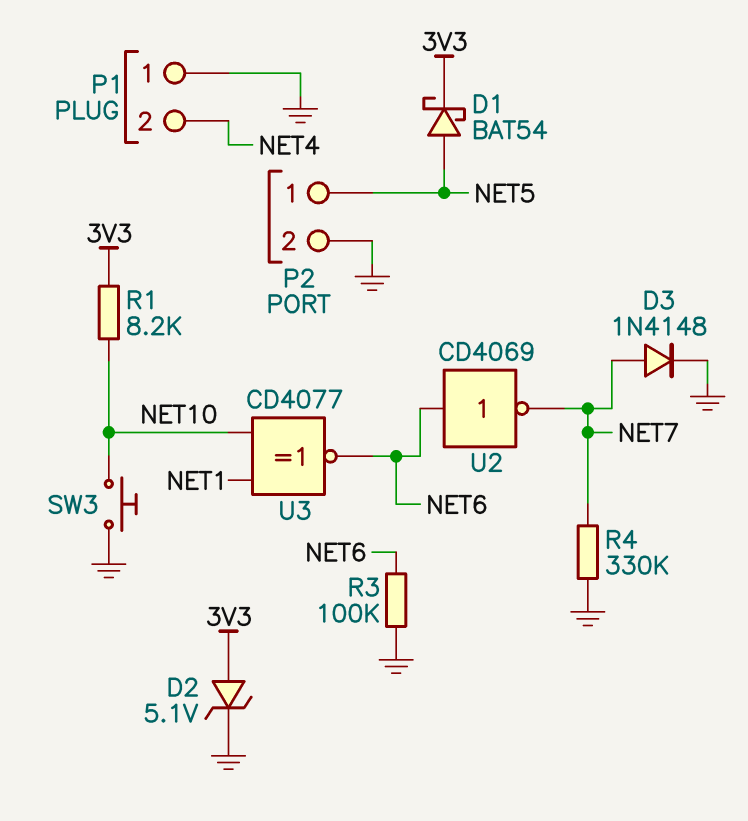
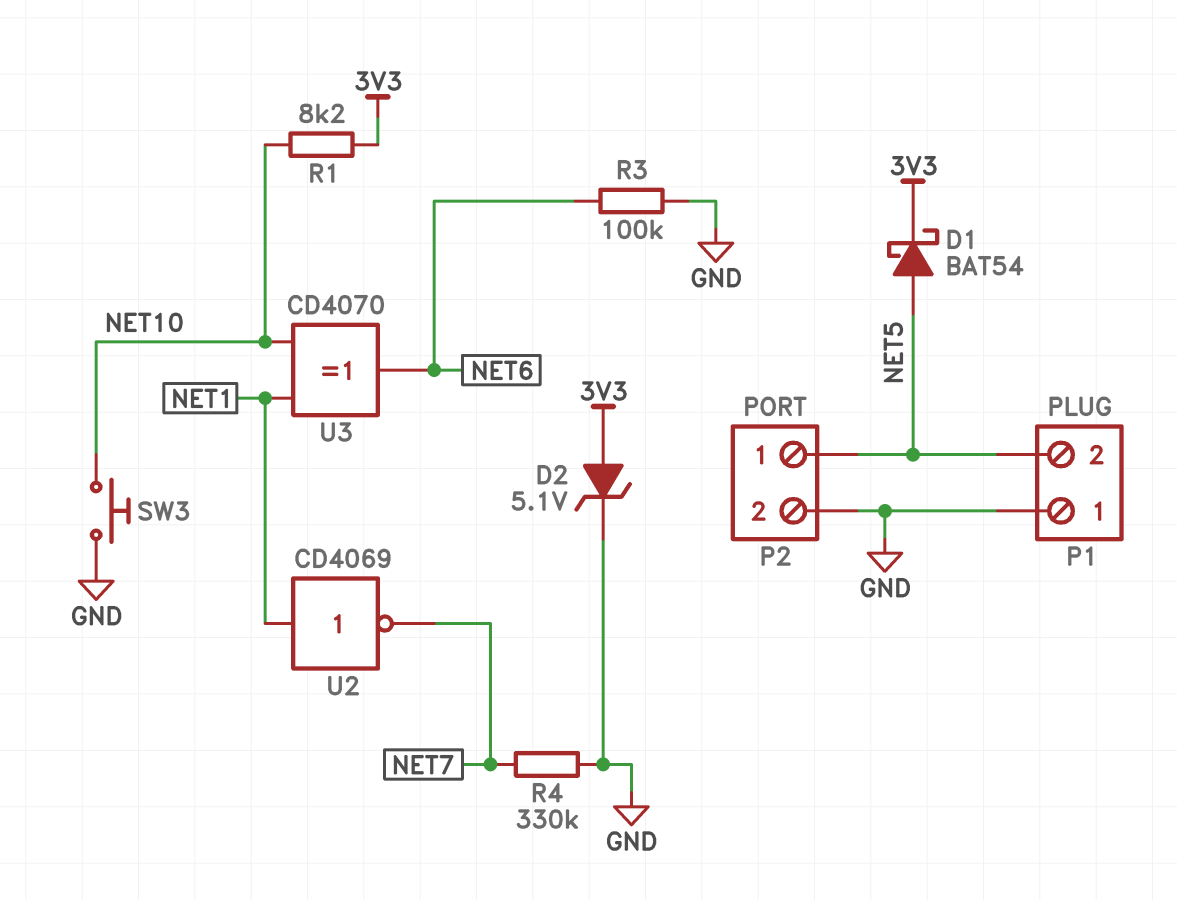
D3: diode 1N4148 (A NET7, K GND) -> none
P1 pin 2: NET4 -> NET5
U2: NOT CD4069 (in NET6, out NET7) -> NOT CD4069 (in NET1, out NET7)
U3: XNOR CD4077 (in NET1, in NET10, out NET6) -> XOR CD4070 (in NET1, in NET10, out NET6)

